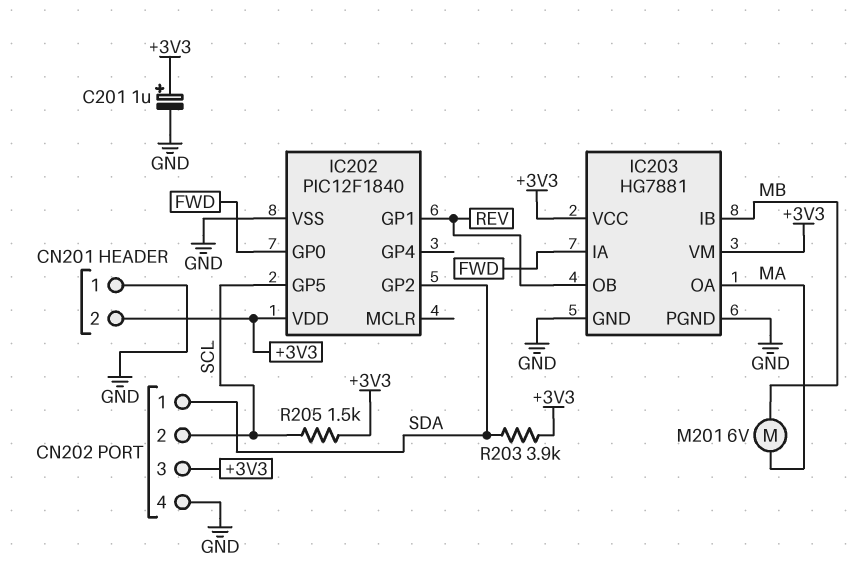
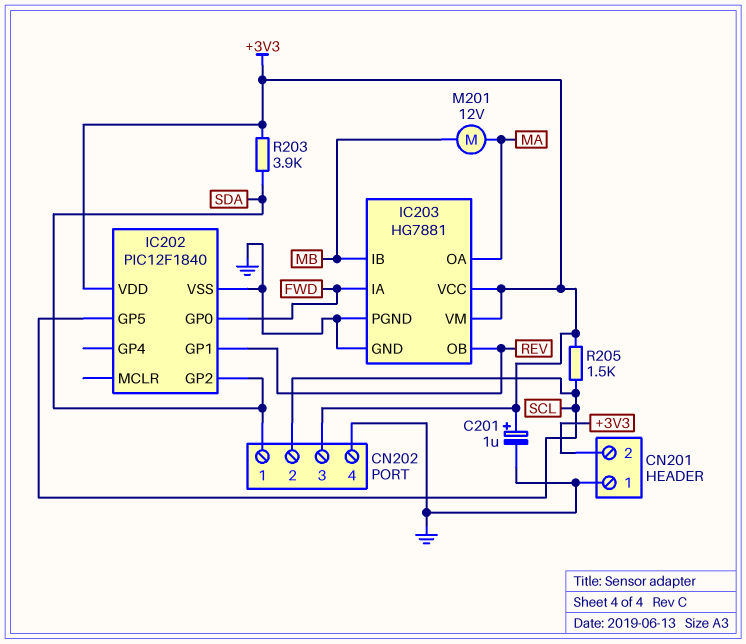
M201: motor 6V (MA, MB) -> motor 12V (MA, MB)

